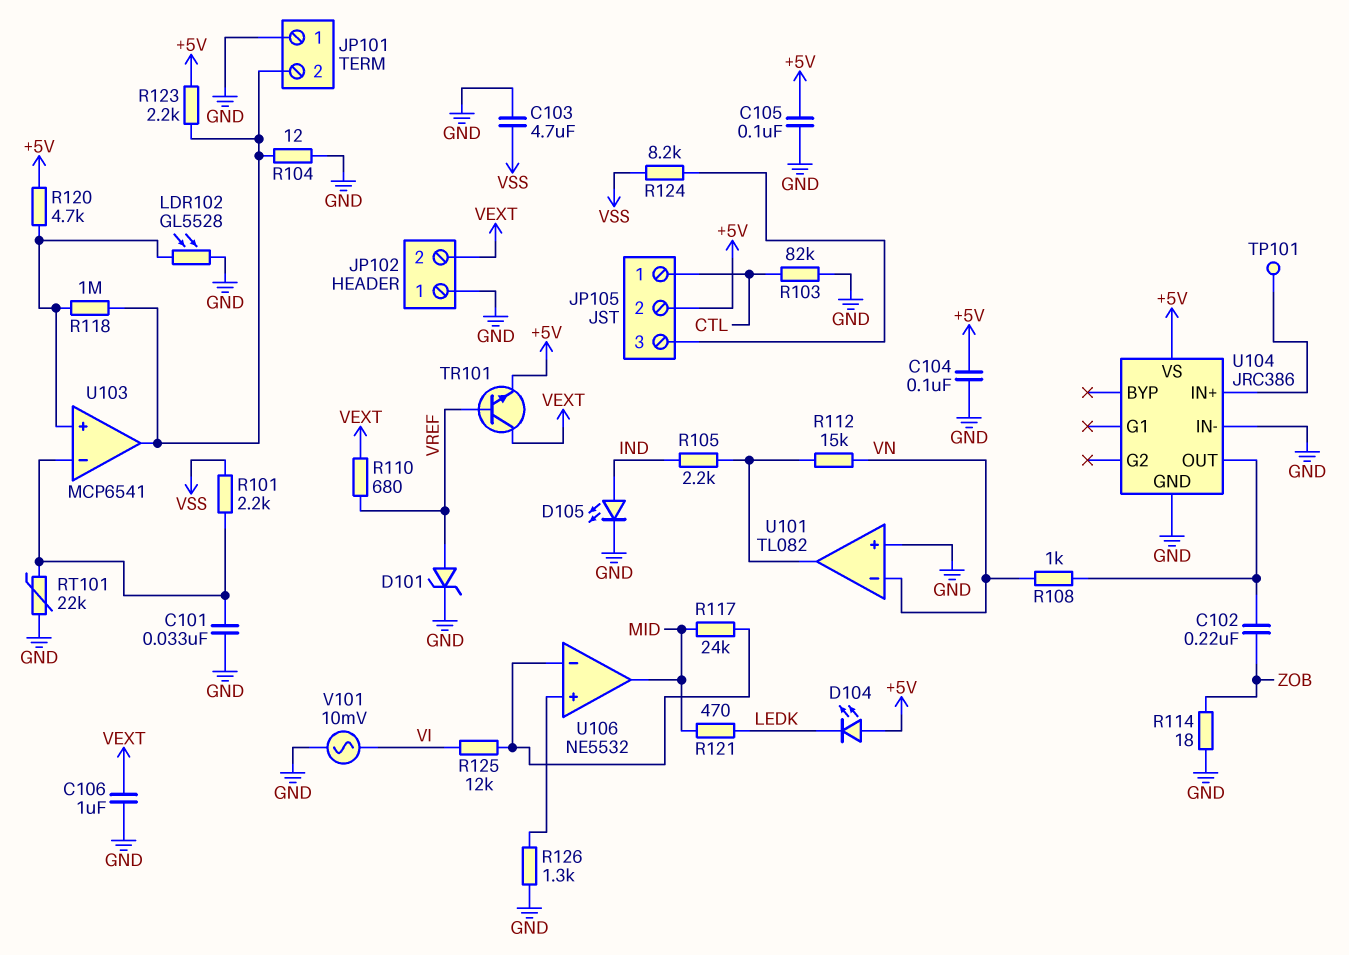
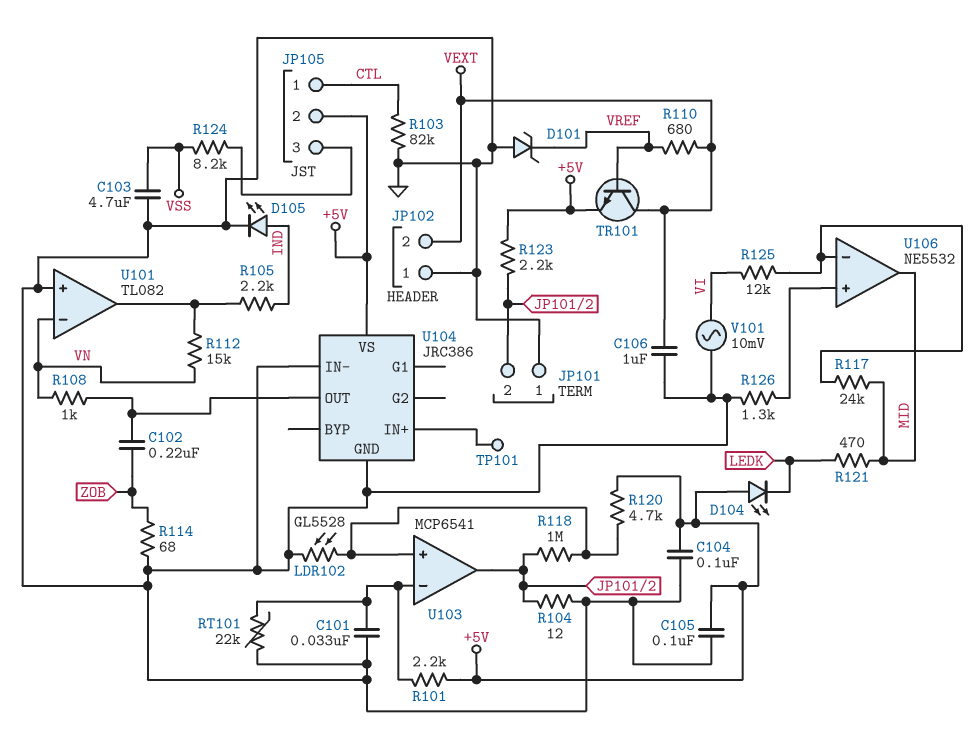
D101: zener (A VREF, K GND) -> zener (A GND, K VREF)
R101: 2.2k (U103/in-, VSS) -> 2.2k (+5V, U103/in-)
R114: 18 (GND, ZOB) -> 68 (GND, ZOB)

